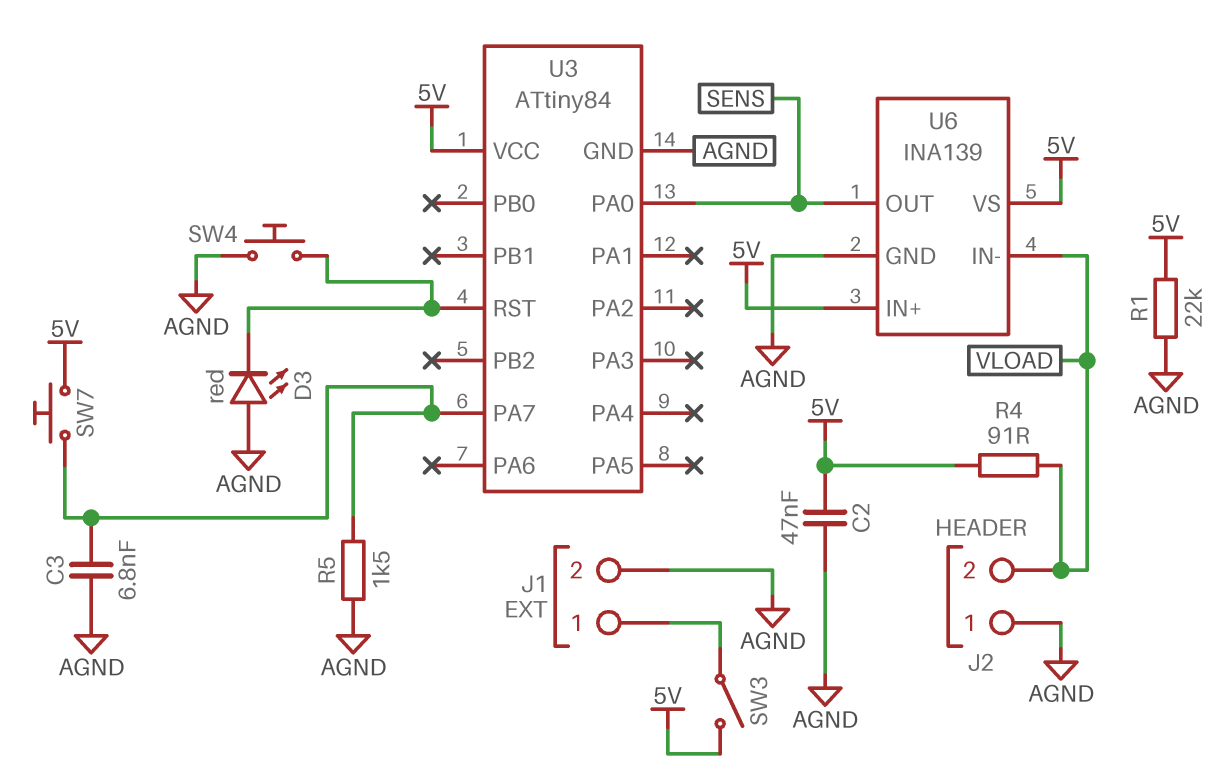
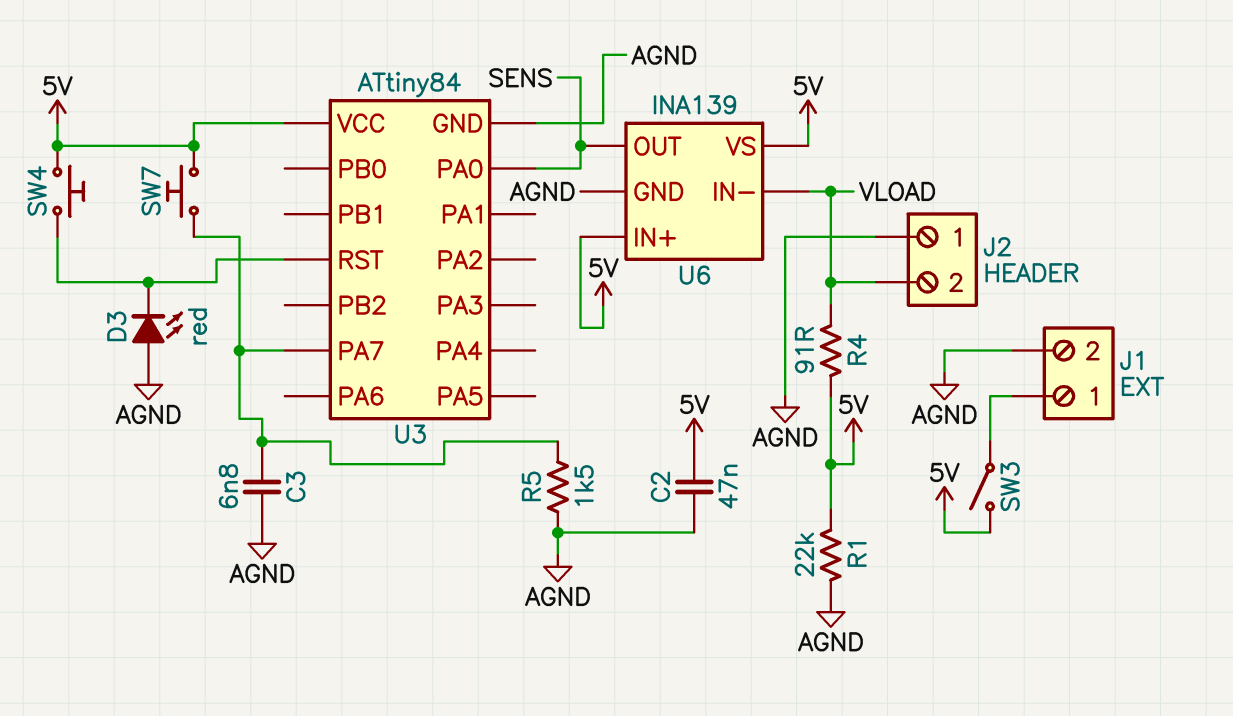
SW4: button (AGND, U3/RST) -> button (5V, U3/RST)

